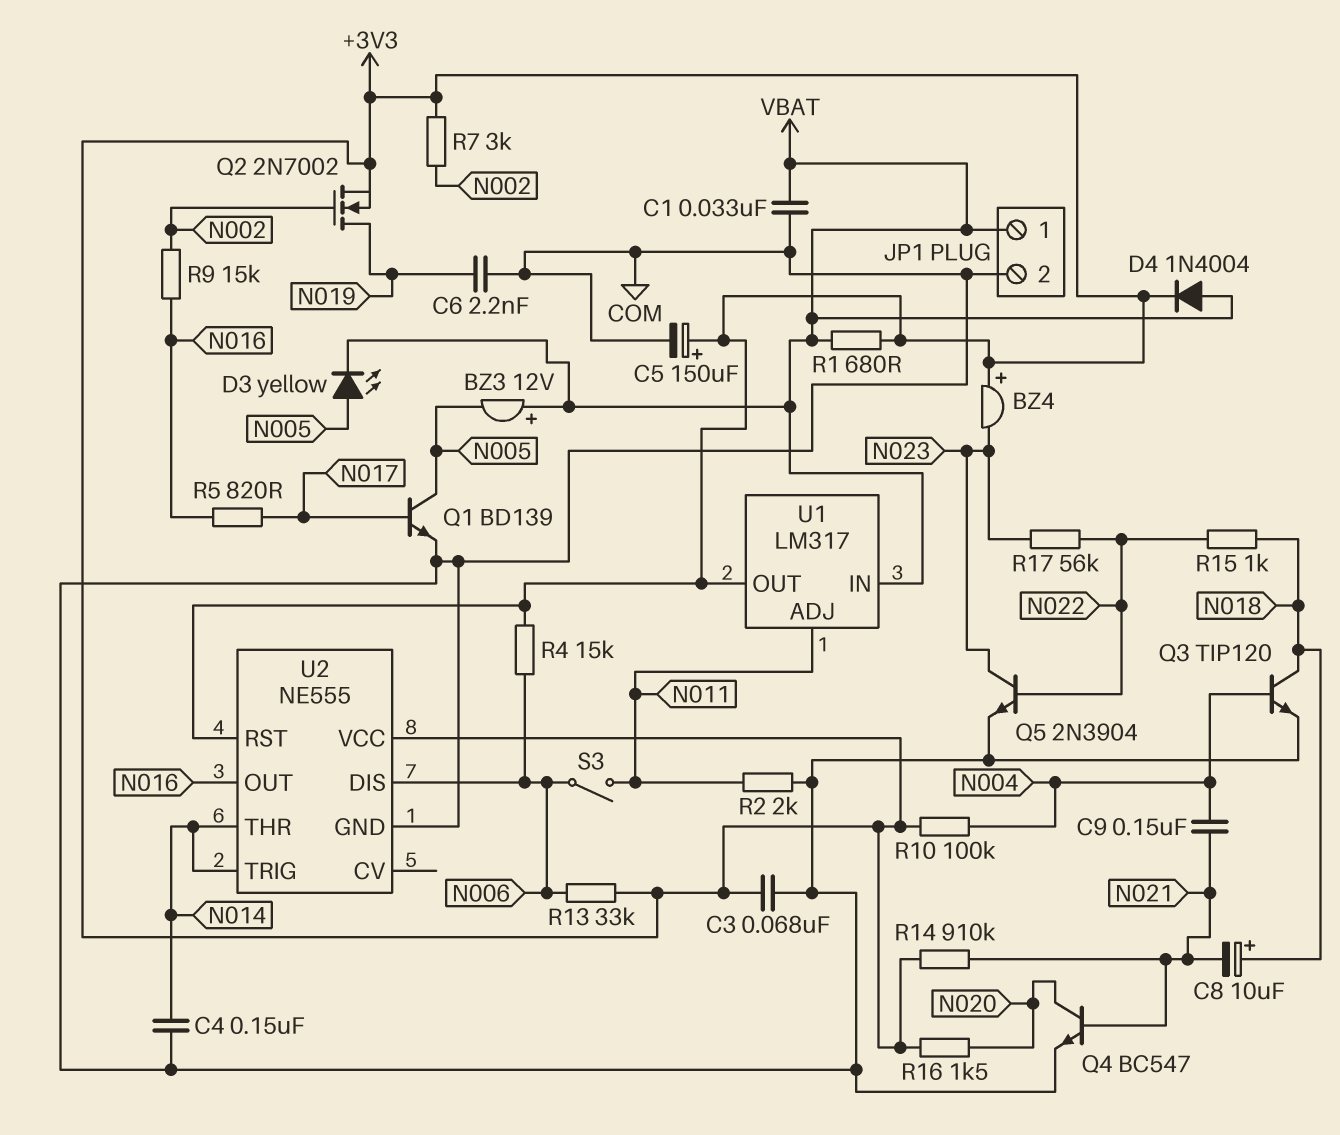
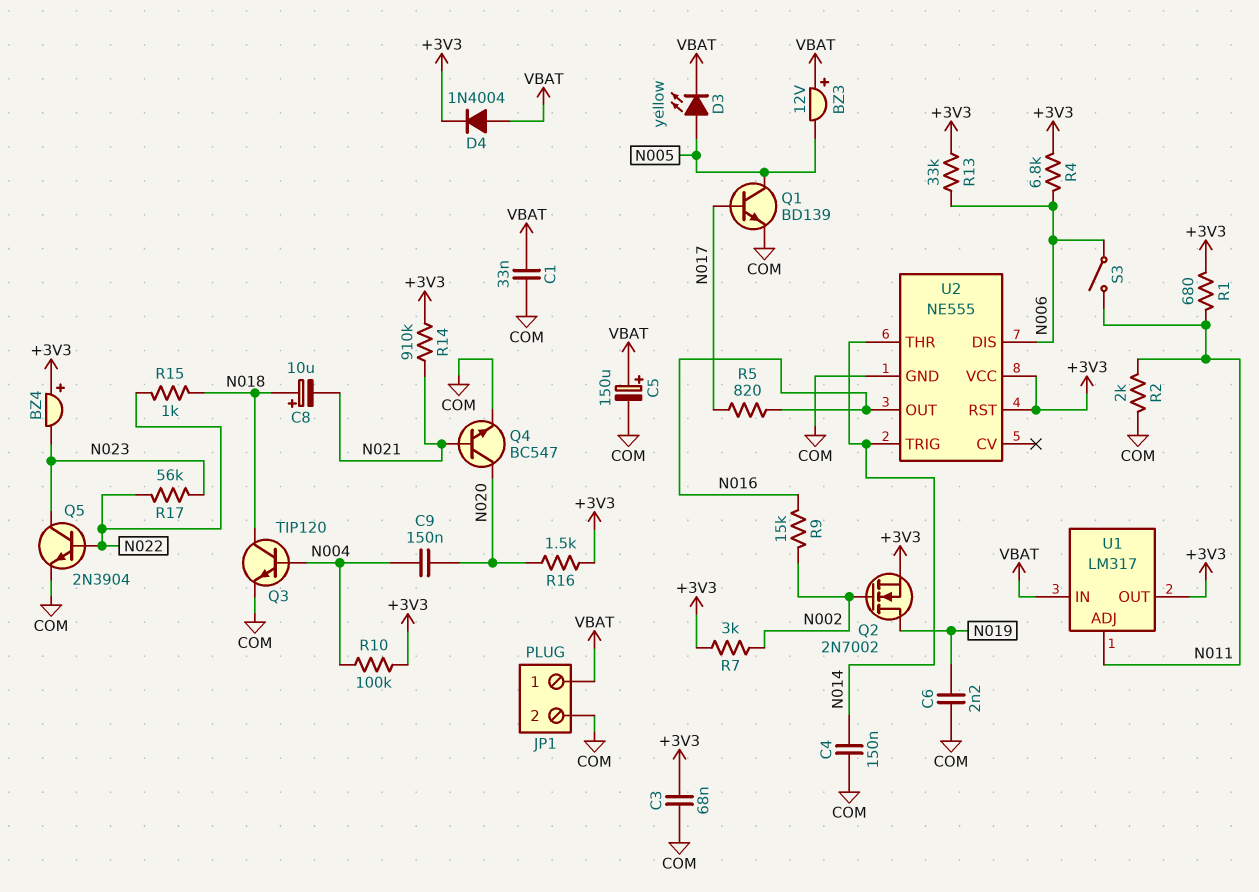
C5: 150uF (plus +3V3, minus COM) -> 150uF (plus VBAT, minus COM)
C9: 150nF (N004, N021) -> 150nF (N004, N020)
R1: 680 (+3V3, VBAT) -> 680 (+3V3, N011)
R4: 15k (+3V3, N006) -> 6.8k (+3V3, N006)

